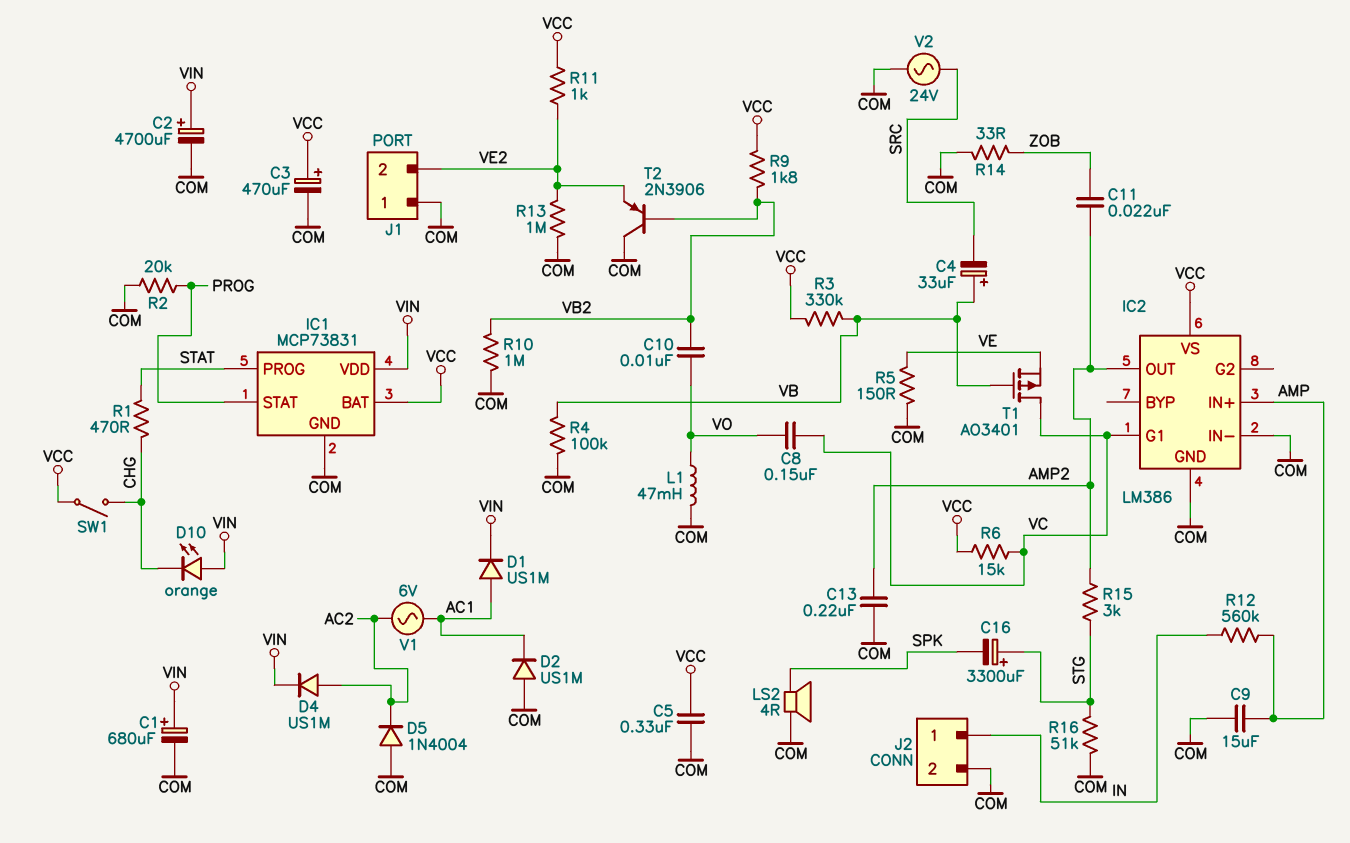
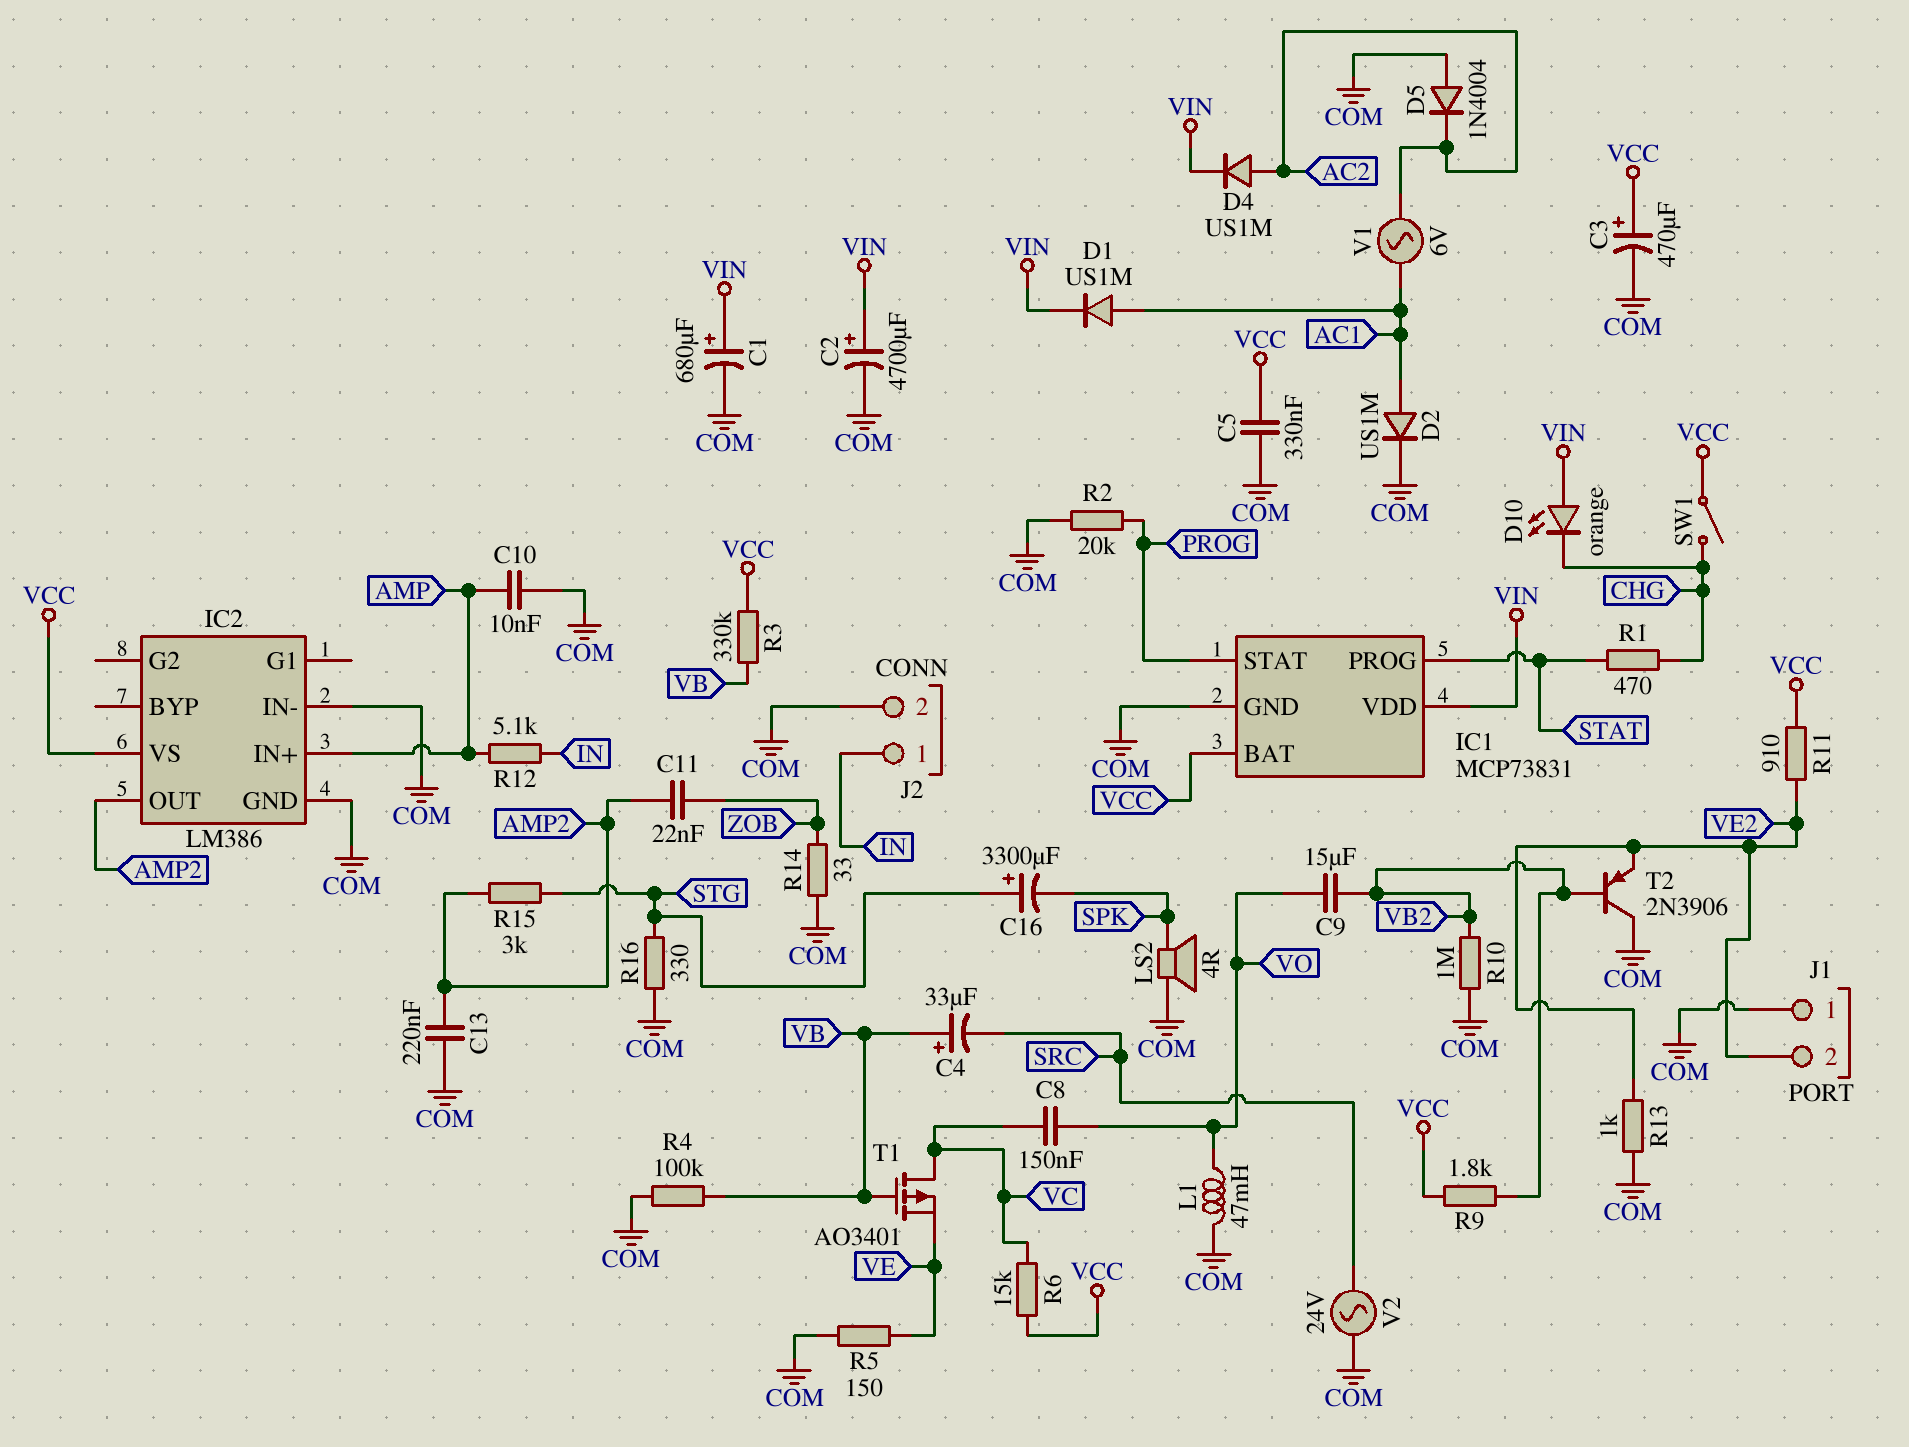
C9: 15uF (AMP, COM) -> 15uF (VB2, VO)
C10: 10nF (VB2, VO) -> 10nF (AMP, COM)
D2: diode US1M (A COM, K AC1) -> diode US1M (A AC1, K COM)
IC2 pin G1: VC -> none
R11: 1k (VCC, VE2) -> 910 (VCC, VE2)
R12: 560k (AMP, IN) -> 5.1k (AMP, IN)
R13: 1M (COM, VE2) -> 1k (COM, VE2)
R16: 51k (COM, STG) -> 330 (COM, STG)

